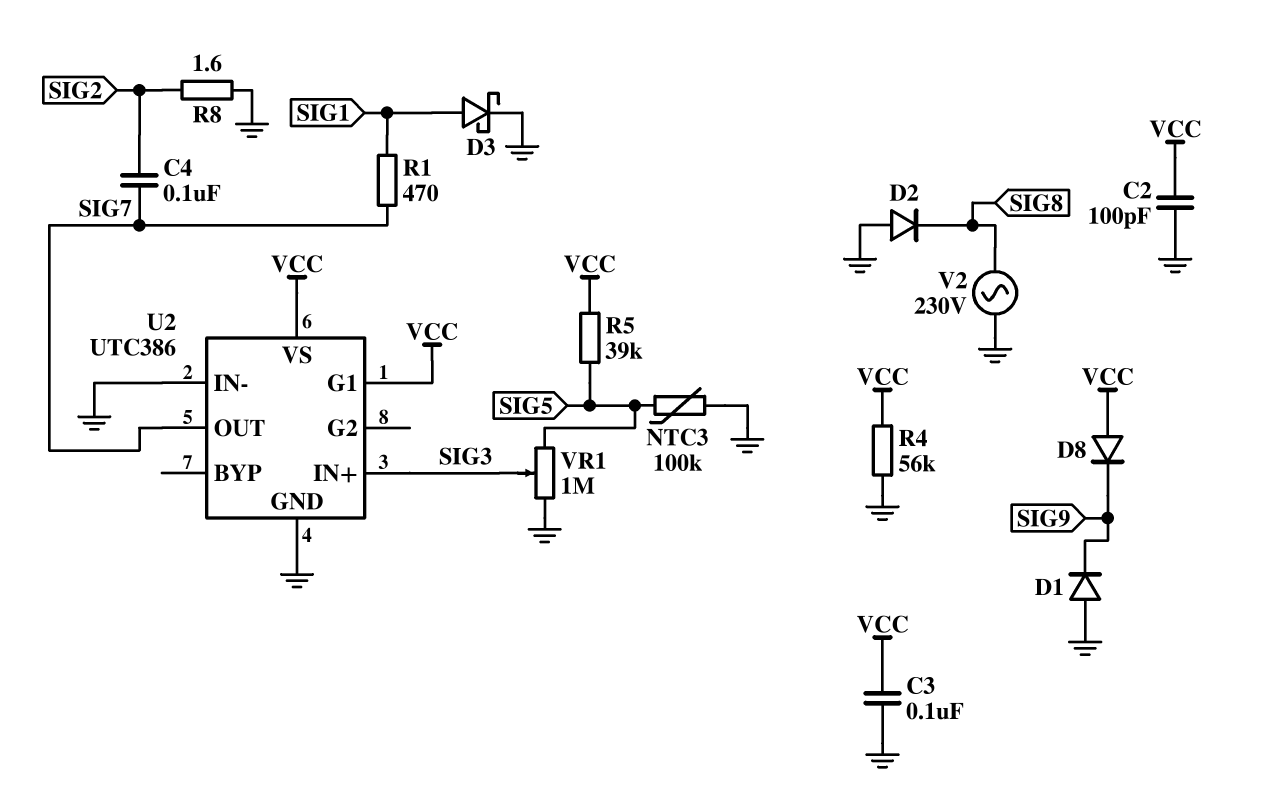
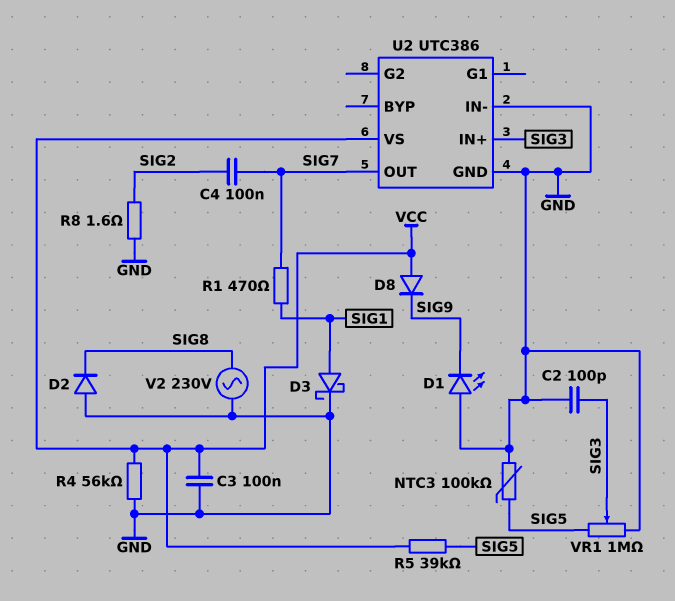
C2: 100pF (GND, VCC) -> 100pF (GND, SIG3)
D1: diode (A GND, K SIG9) -> LED (A GND, K SIG9)
U2 pin G1: VCC -> none

